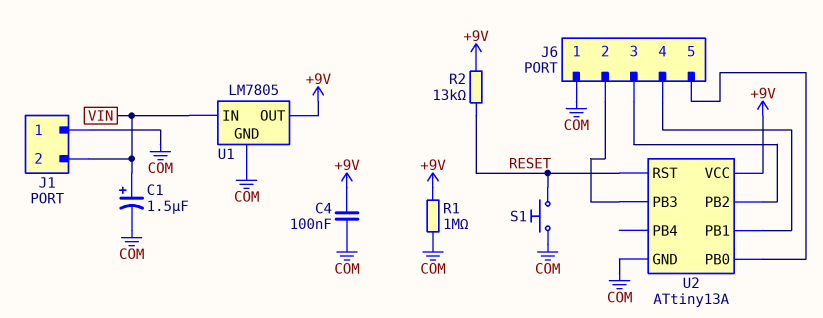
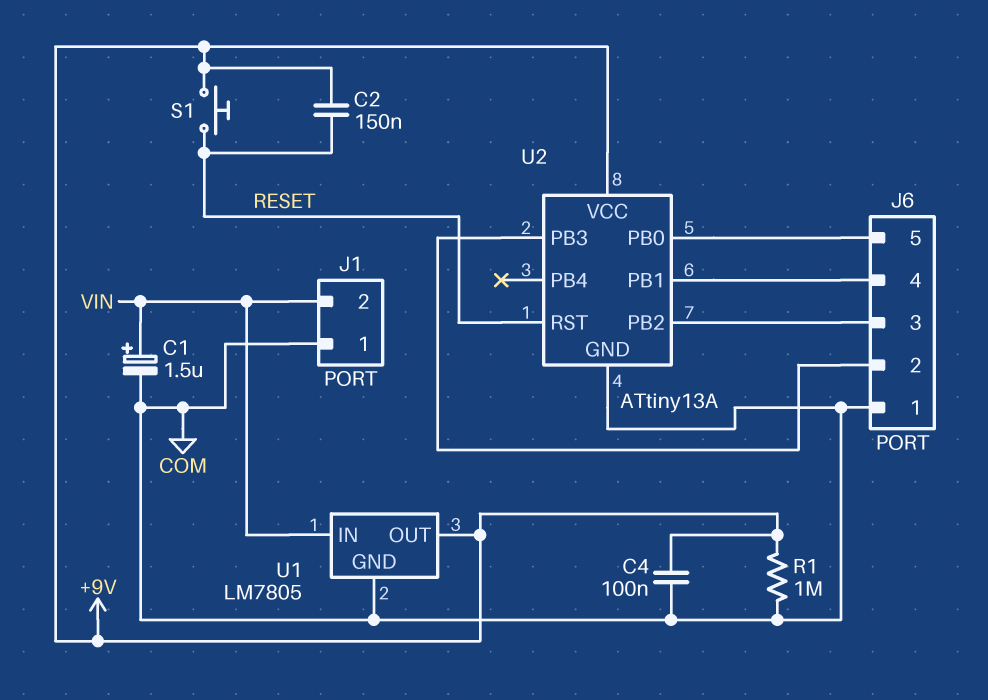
C2: none -> 150nF (+9V, RESET)
R2: 13k (+9V, RESET) -> none
S1: button (COM, RESET) -> button (+9V, RESET)

